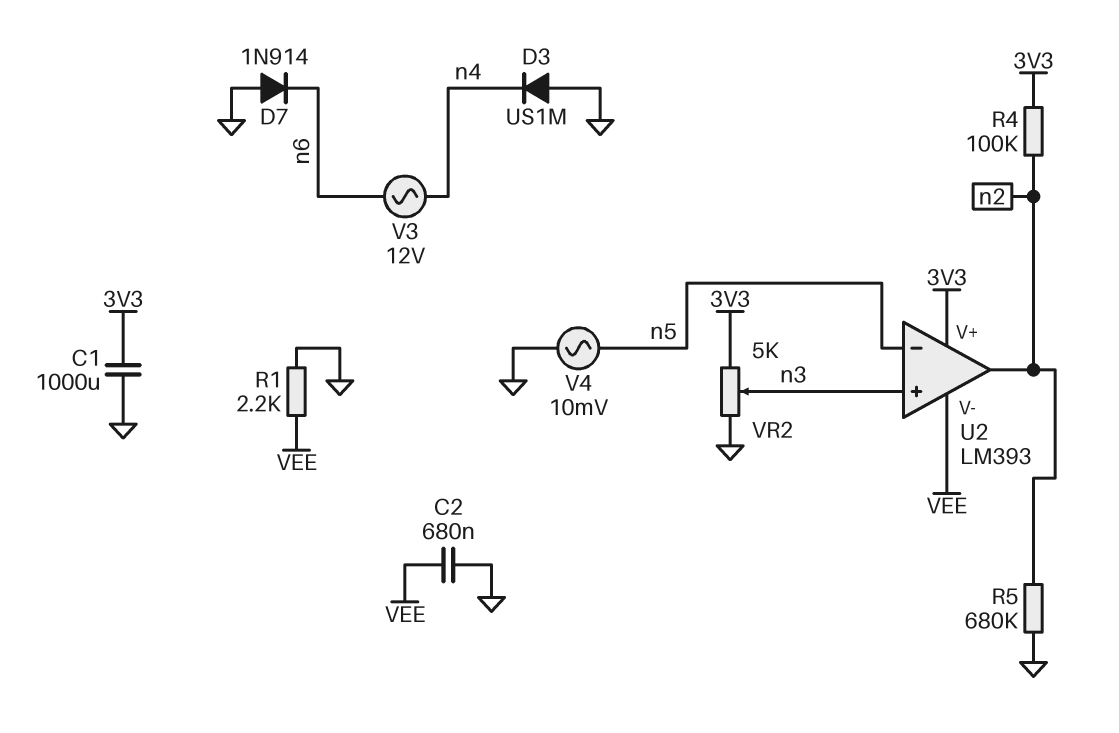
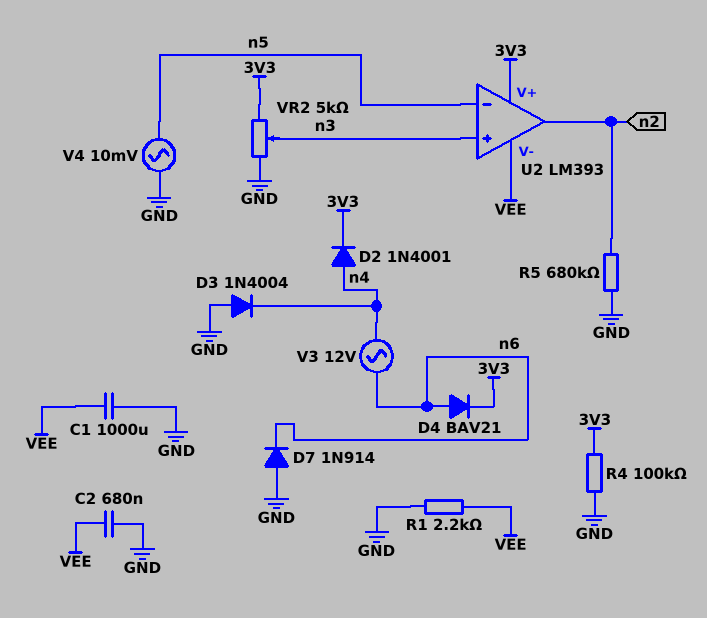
C1: 1000uF (3V3, GND) -> 1000uF (GND, VEE)
D2: none -> diode 1N4001 (A n4, K 3V3)
D3: diode US1M (A GND, K n4) -> diode 1N4004 (A GND, K n4)
D4: none -> diode BAV21 (A n6, K 3V3)
R4: 100k (3V3, n2) -> 100k (3V3, GND)

